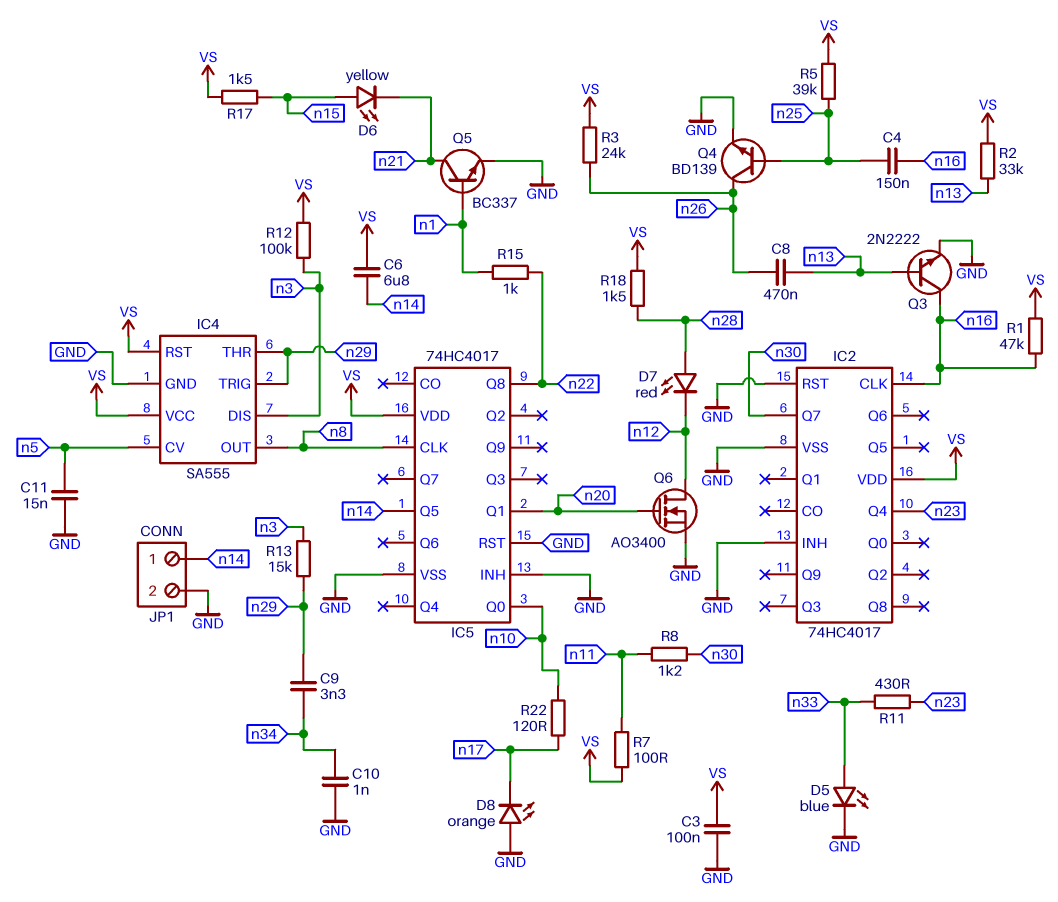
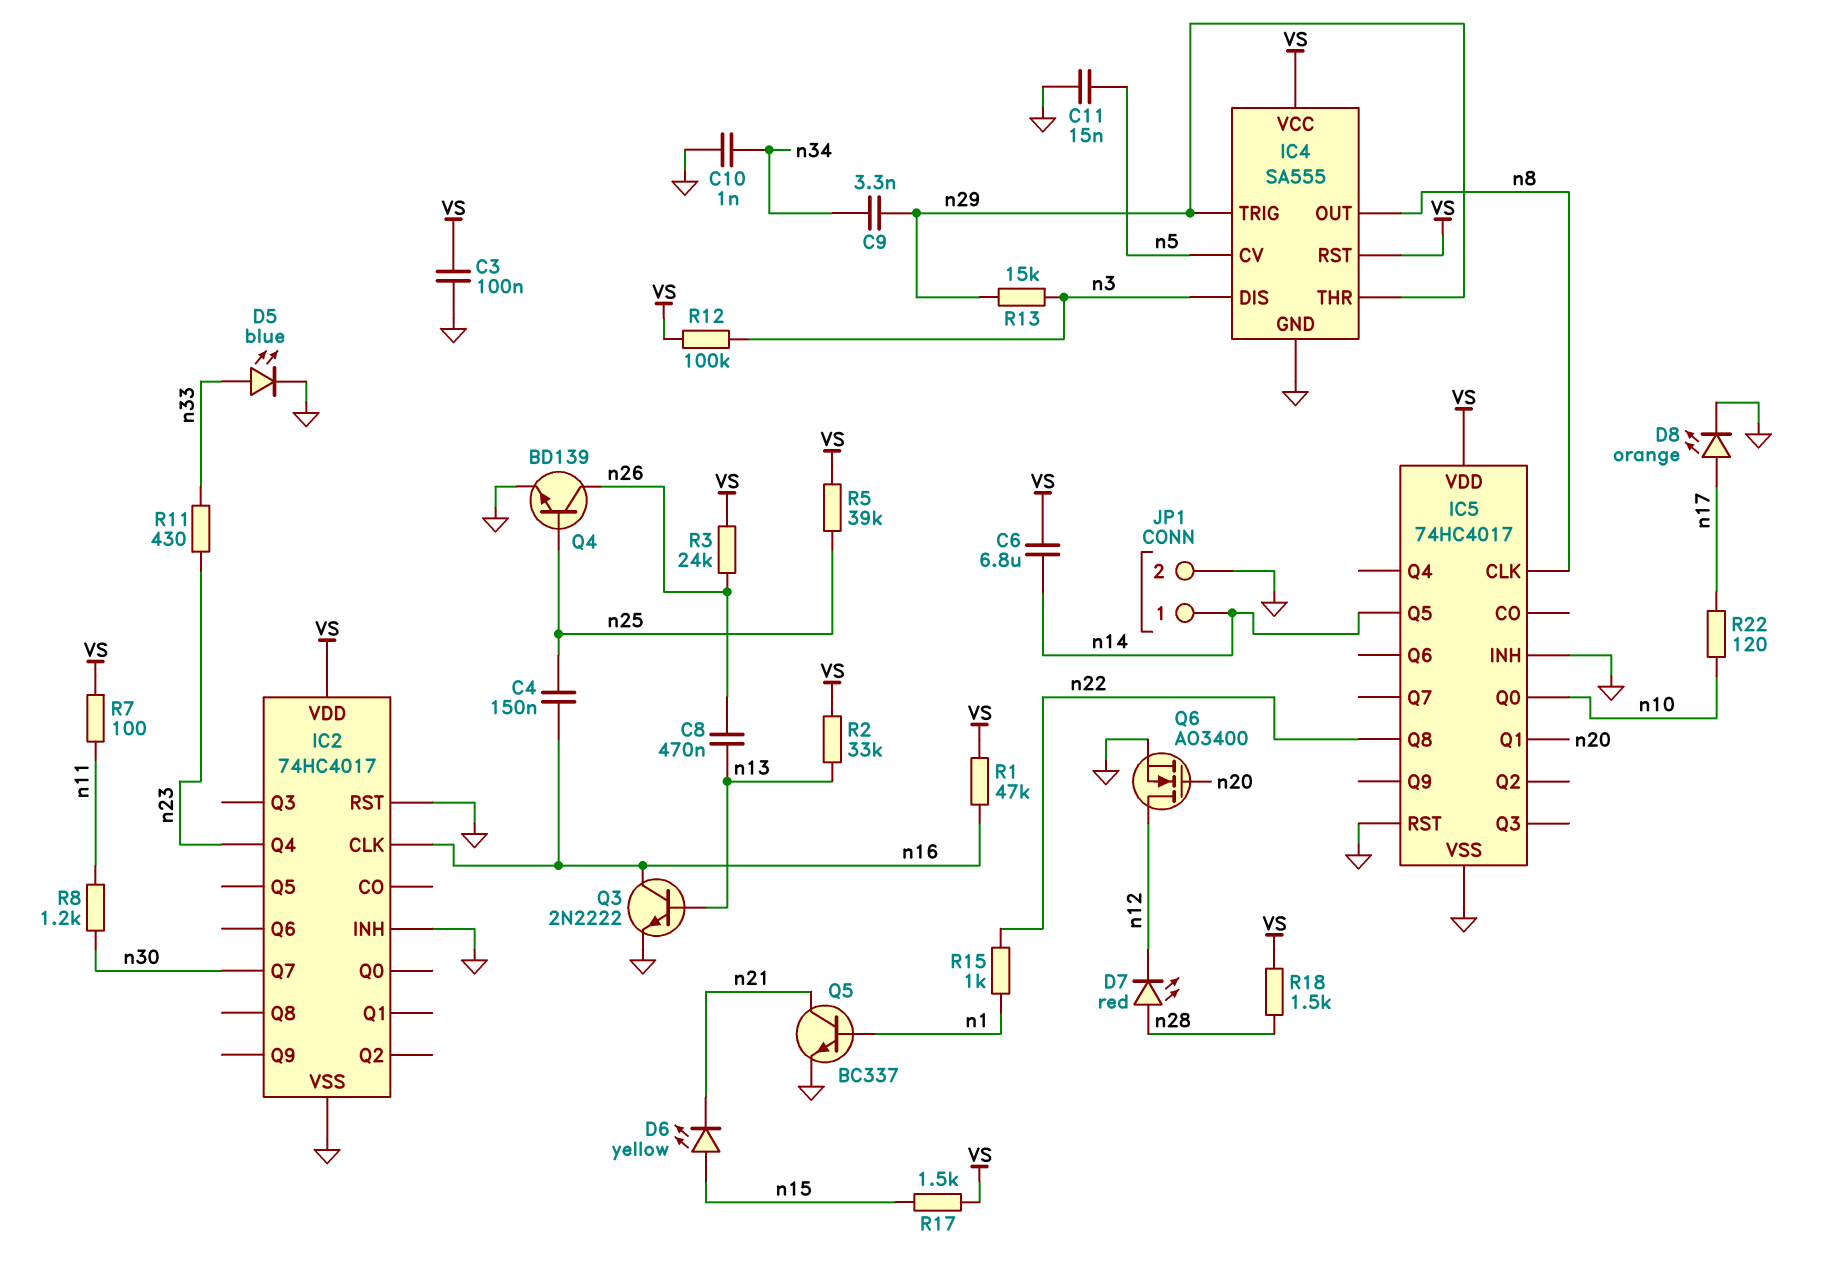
D8: LED orange (A GND, K n17) -> LED orange (A n17, K GND)

